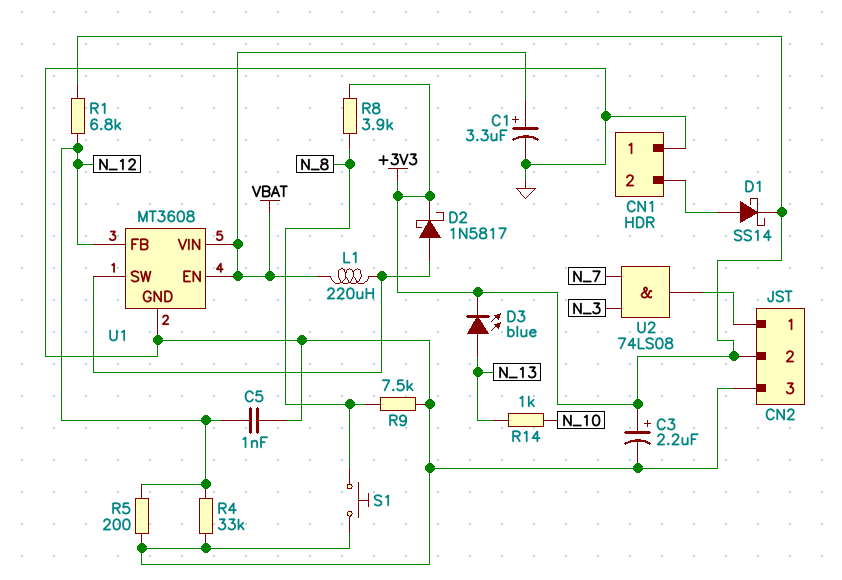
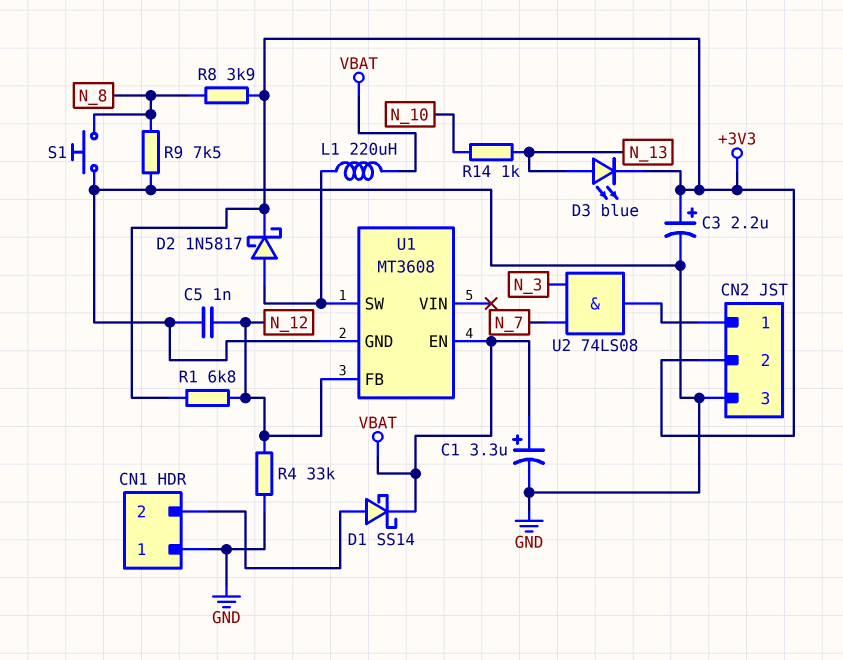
D1: schottky SS14 (A CN1/2, K +3V3) -> schottky SS14 (A CN1/2, K VBAT)
R5: 200 (GND, N_12) -> none
U1 pin VIN: VBAT -> none

